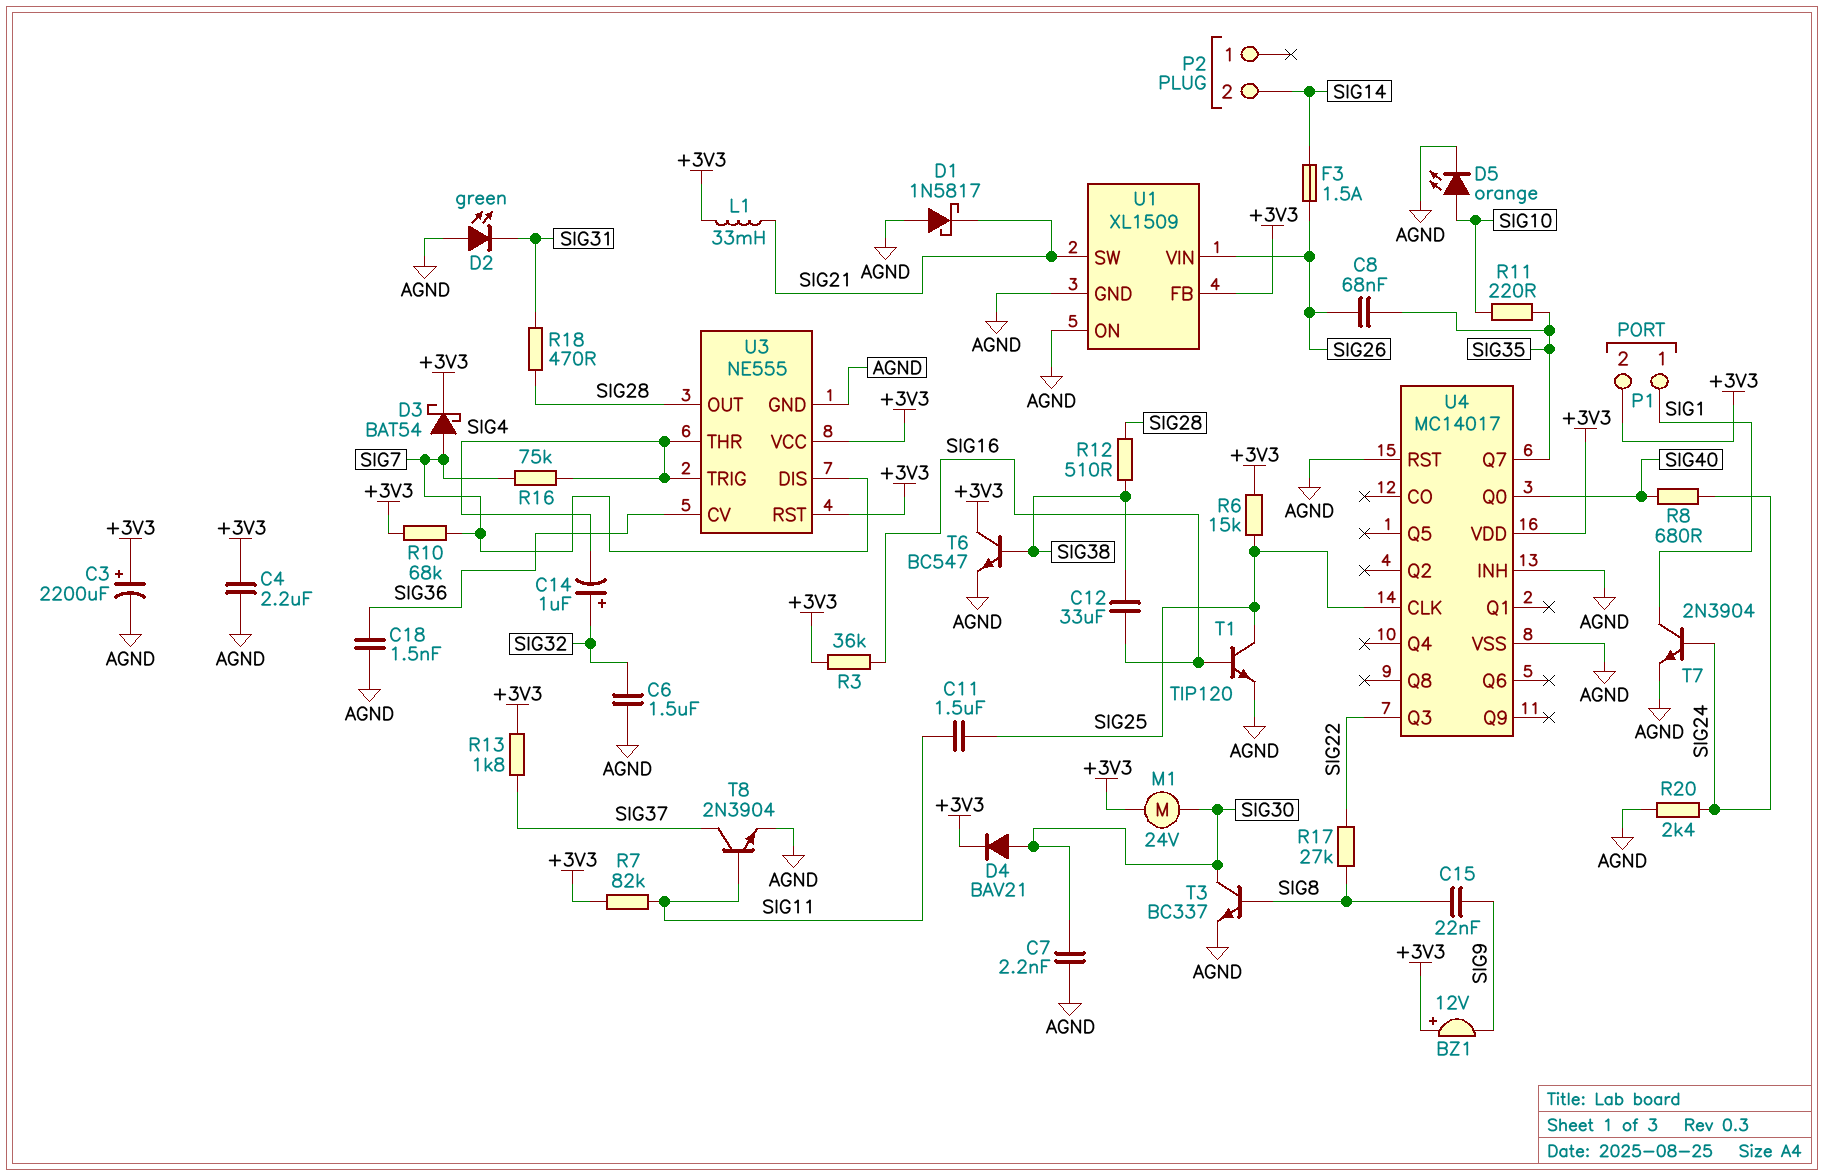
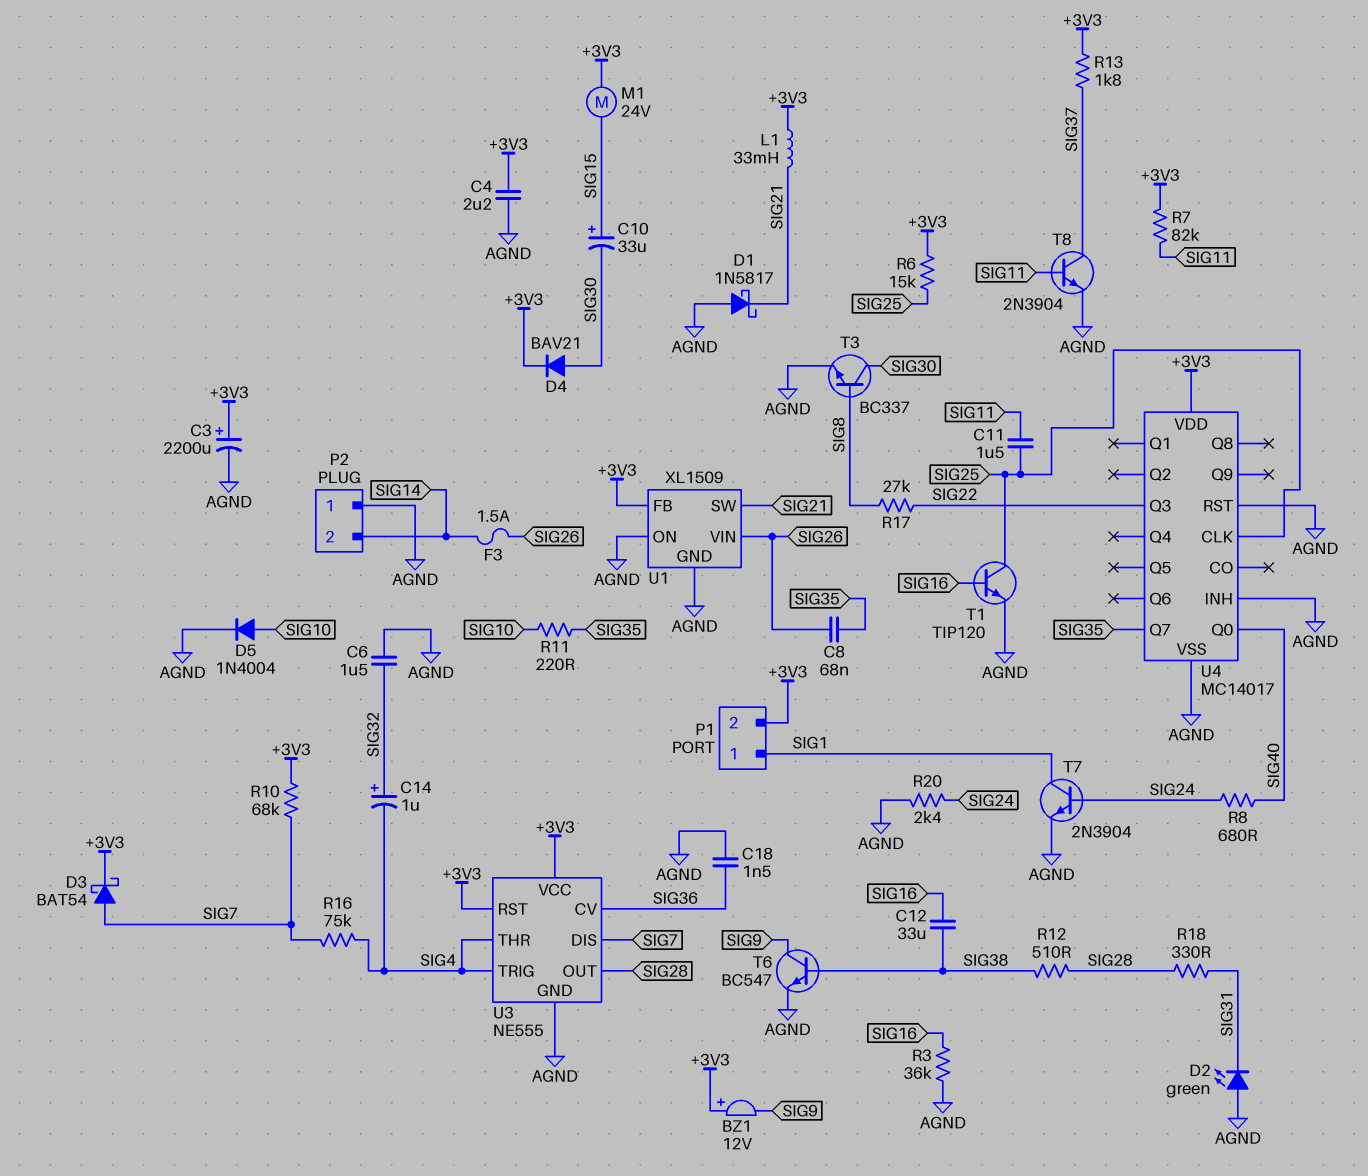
C7: 2.2nF (AGND, SIG30) -> none
C10: none -> 33uF (plus SIG15, minus SIG30)
C15: 22nF (SIG8, SIG9) -> none
D5: LED orange (A SIG10, K AGND) -> diode 1N4004 (A SIG10, K AGND)
M1: motor 24V (+3V3, SIG30) -> motor 24V (+3V3, SIG15)
P2 pin 1: none -> AGND
R3: 36k (+3V3, SIG16) -> 36k (AGND, SIG16)
R18: 470 (SIG28, SIG31) -> 330 (SIG28, SIG31)
T6: NPN BC547 (B SIG38, C +3V3, E AGND) -> NPN BC547 (B SIG38, C SIG9, E AGND)

